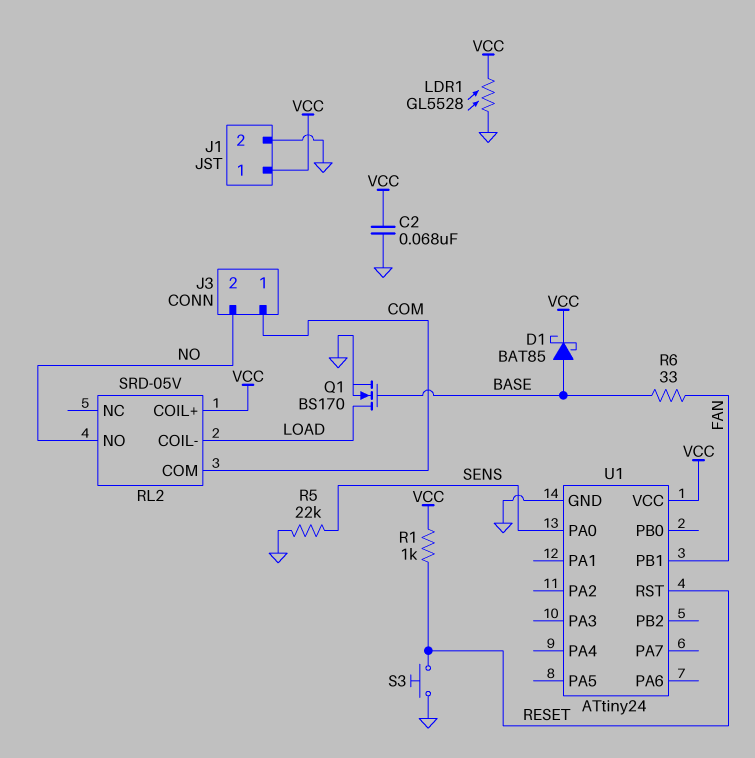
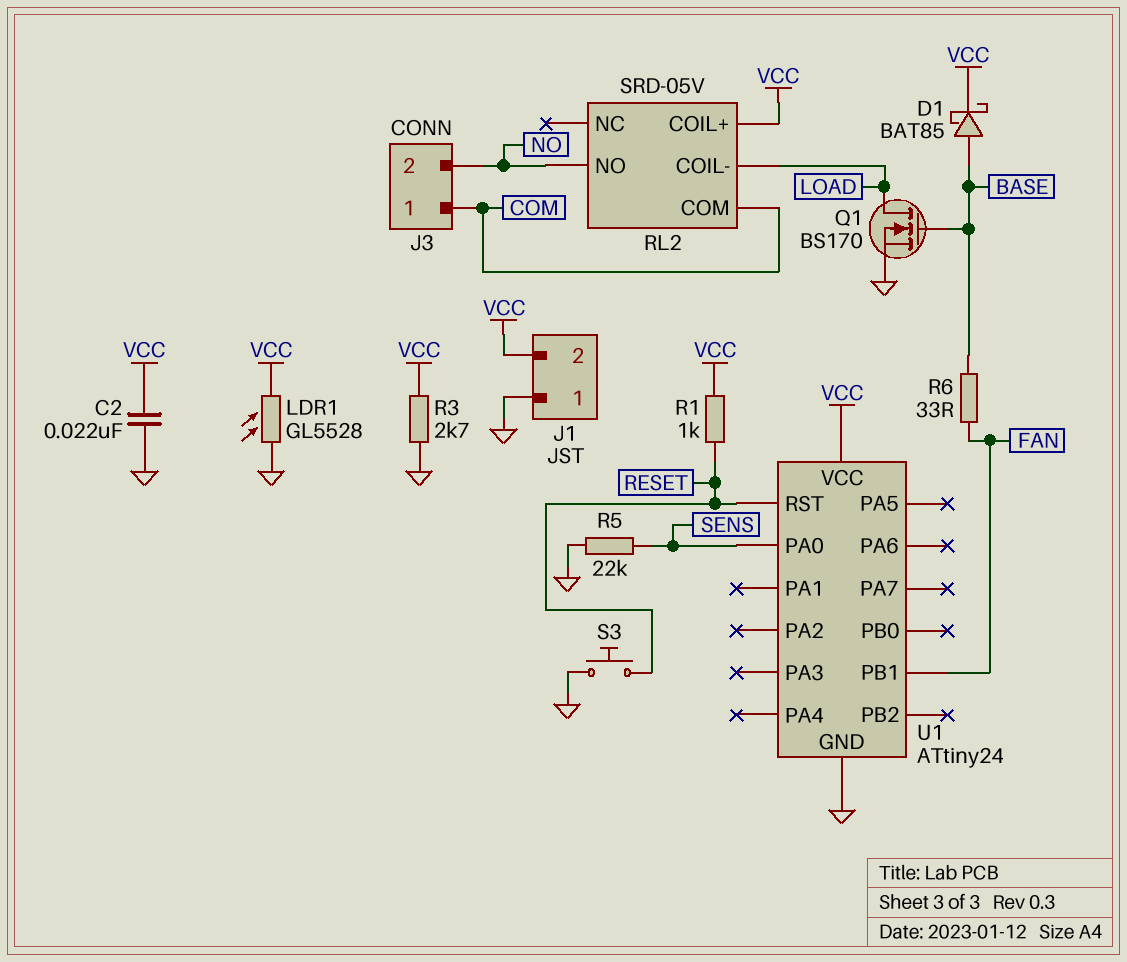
C2: 68nF (GND, VCC) -> 22nF (GND, VCC)
J1 pin 1: VCC -> GND
J1 pin 2: GND -> VCC
R3: none -> 2.7k (GND, VCC)

